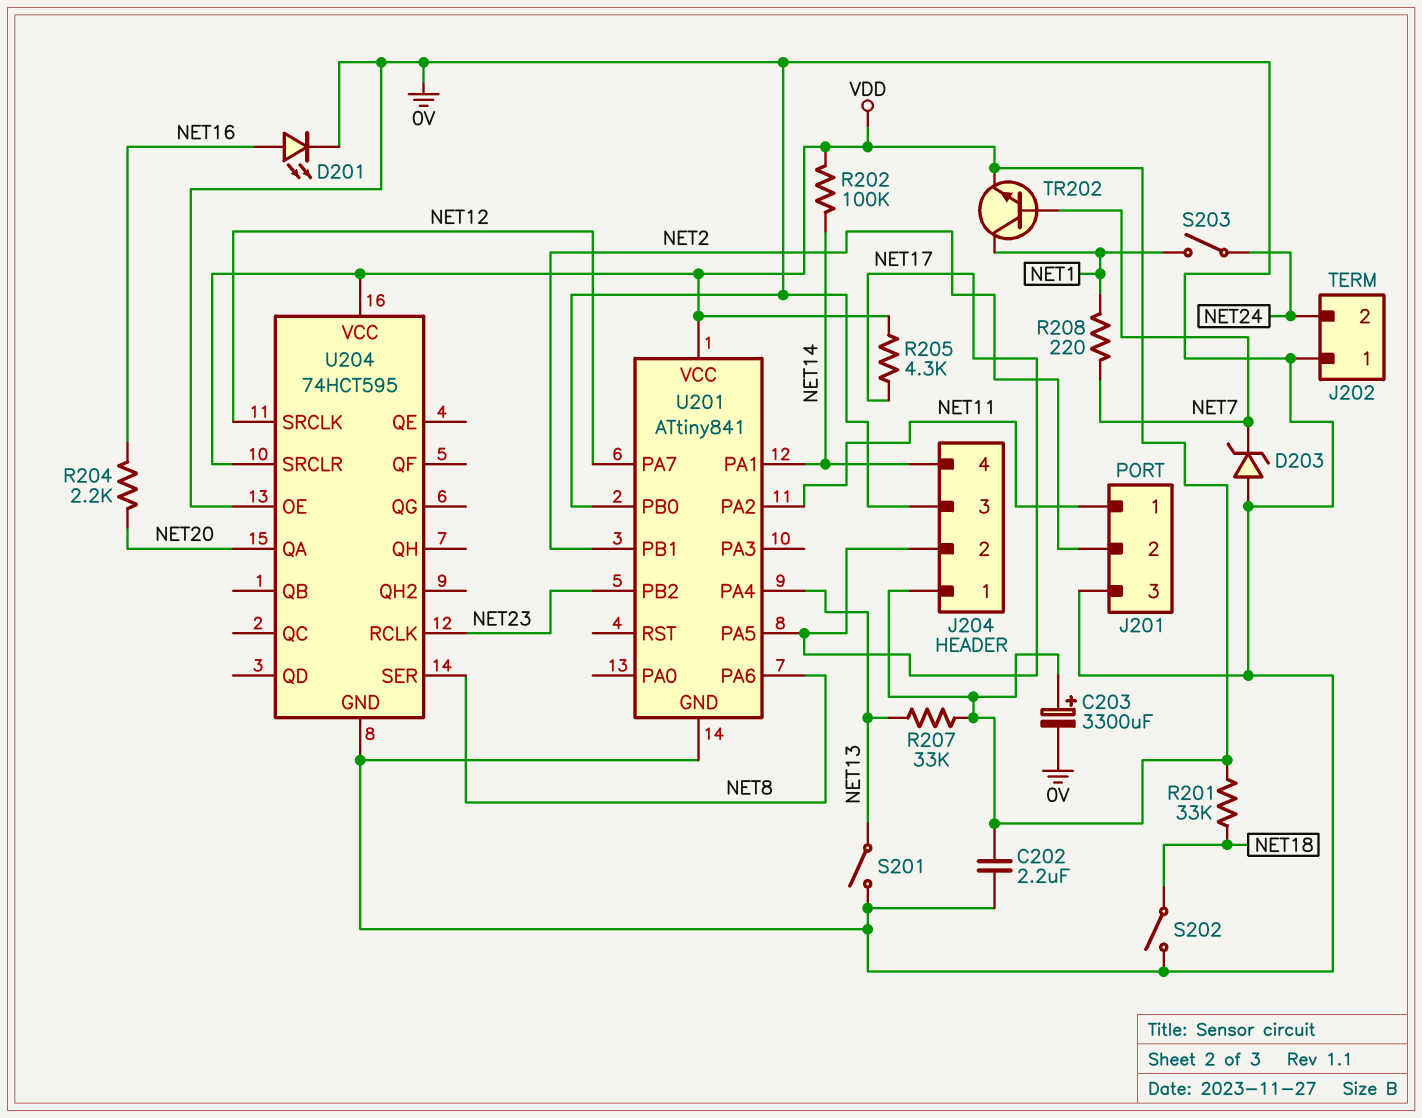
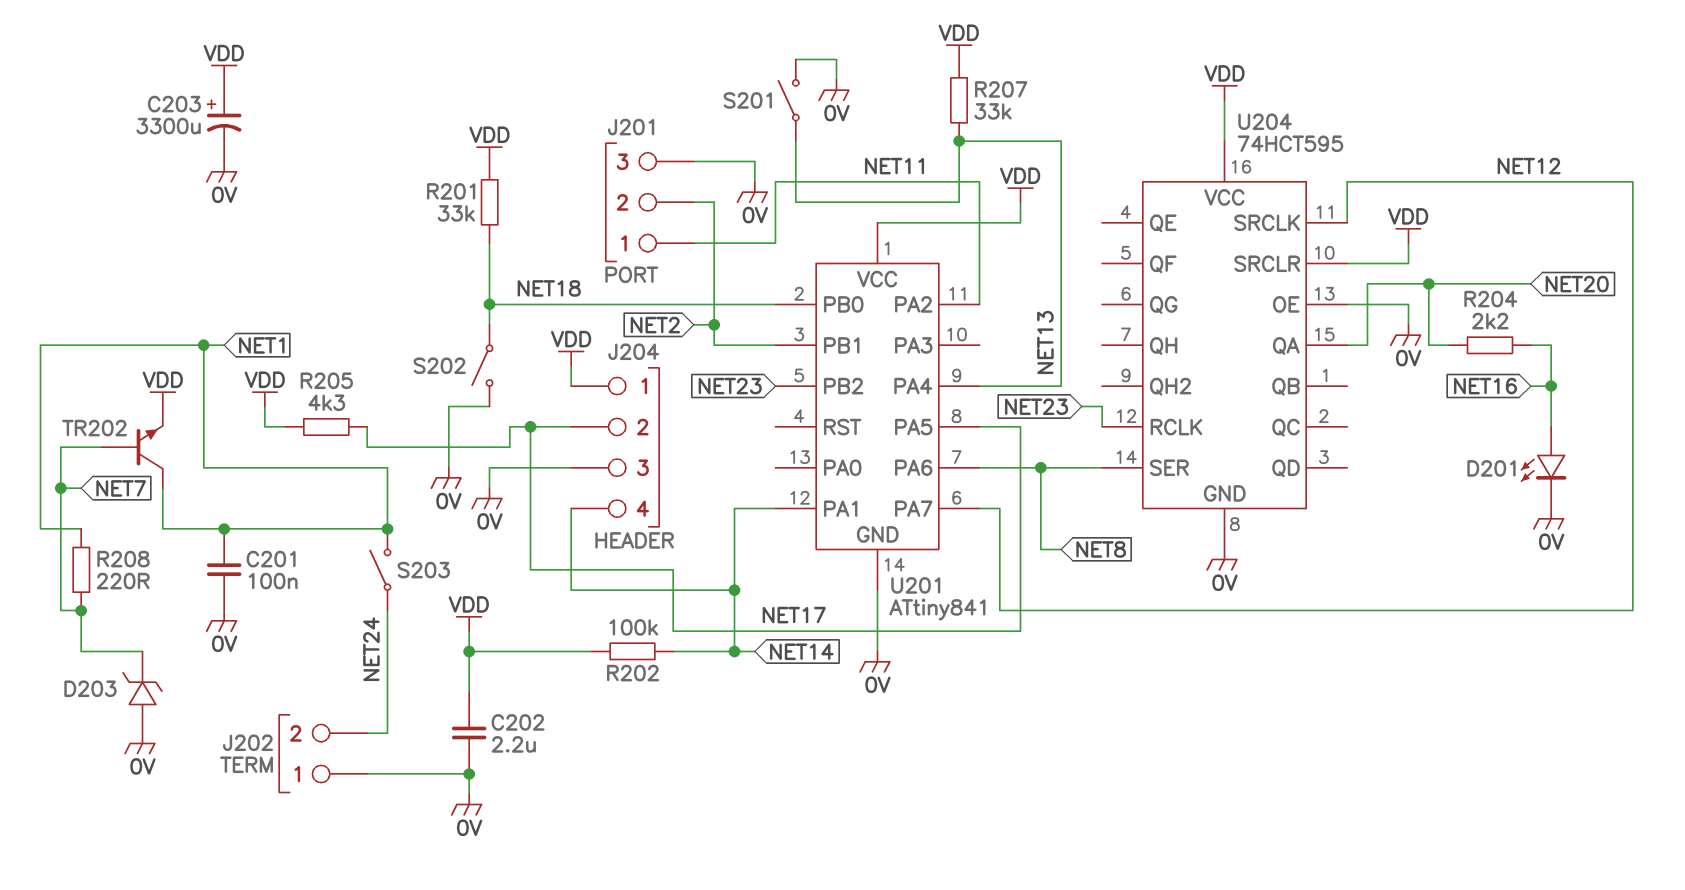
C201: none -> 100nF (0V, NET1)
U201 pin PB0: 0V -> NET18

